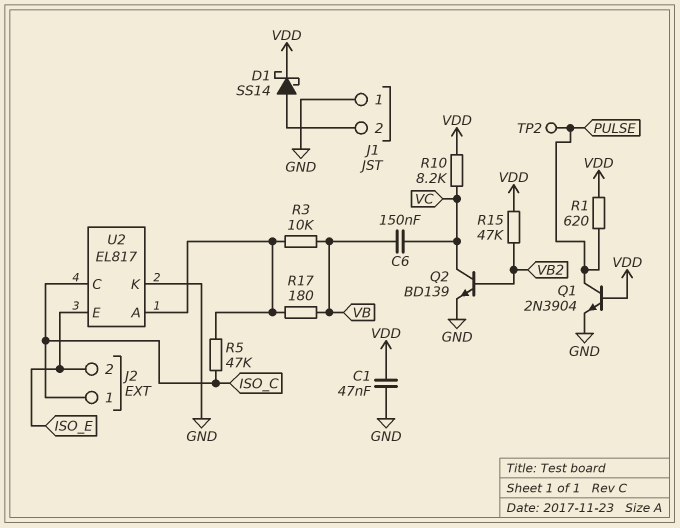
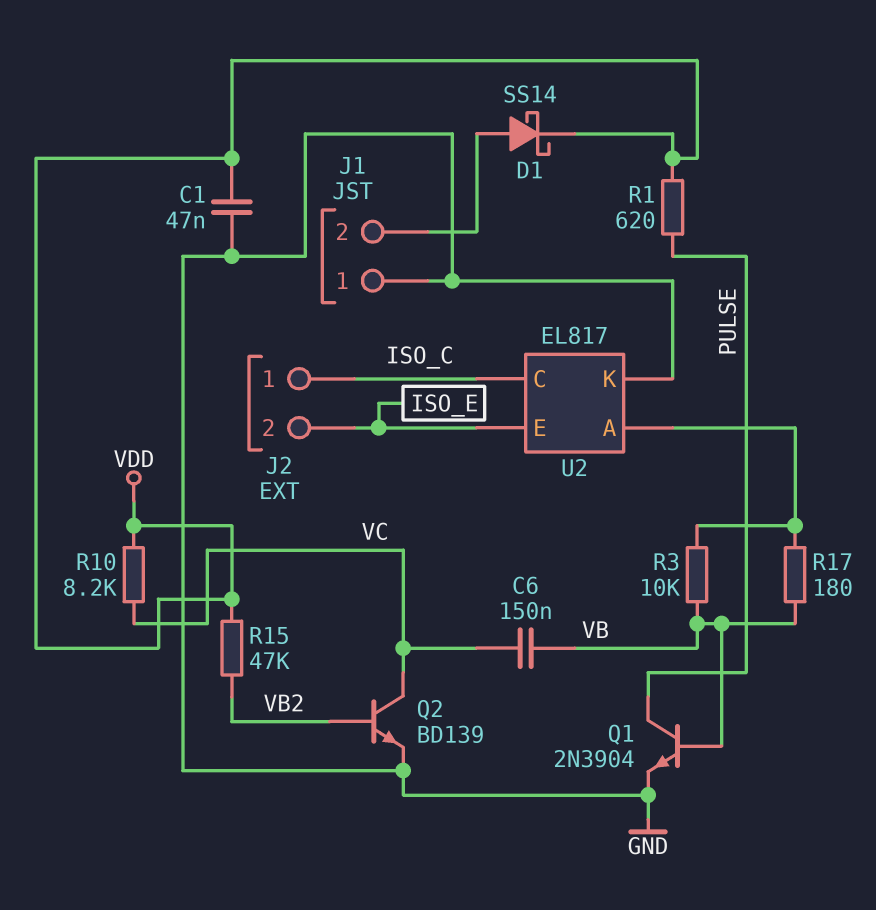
Q1: NPN 2N3904 (B VDD, C PULSE, E GND) -> NPN 2N3904 (B VB, C PULSE, E GND)
R5: 47k (ISO_C, U2/A) -> none
TP2: test point (PULSE) -> none

